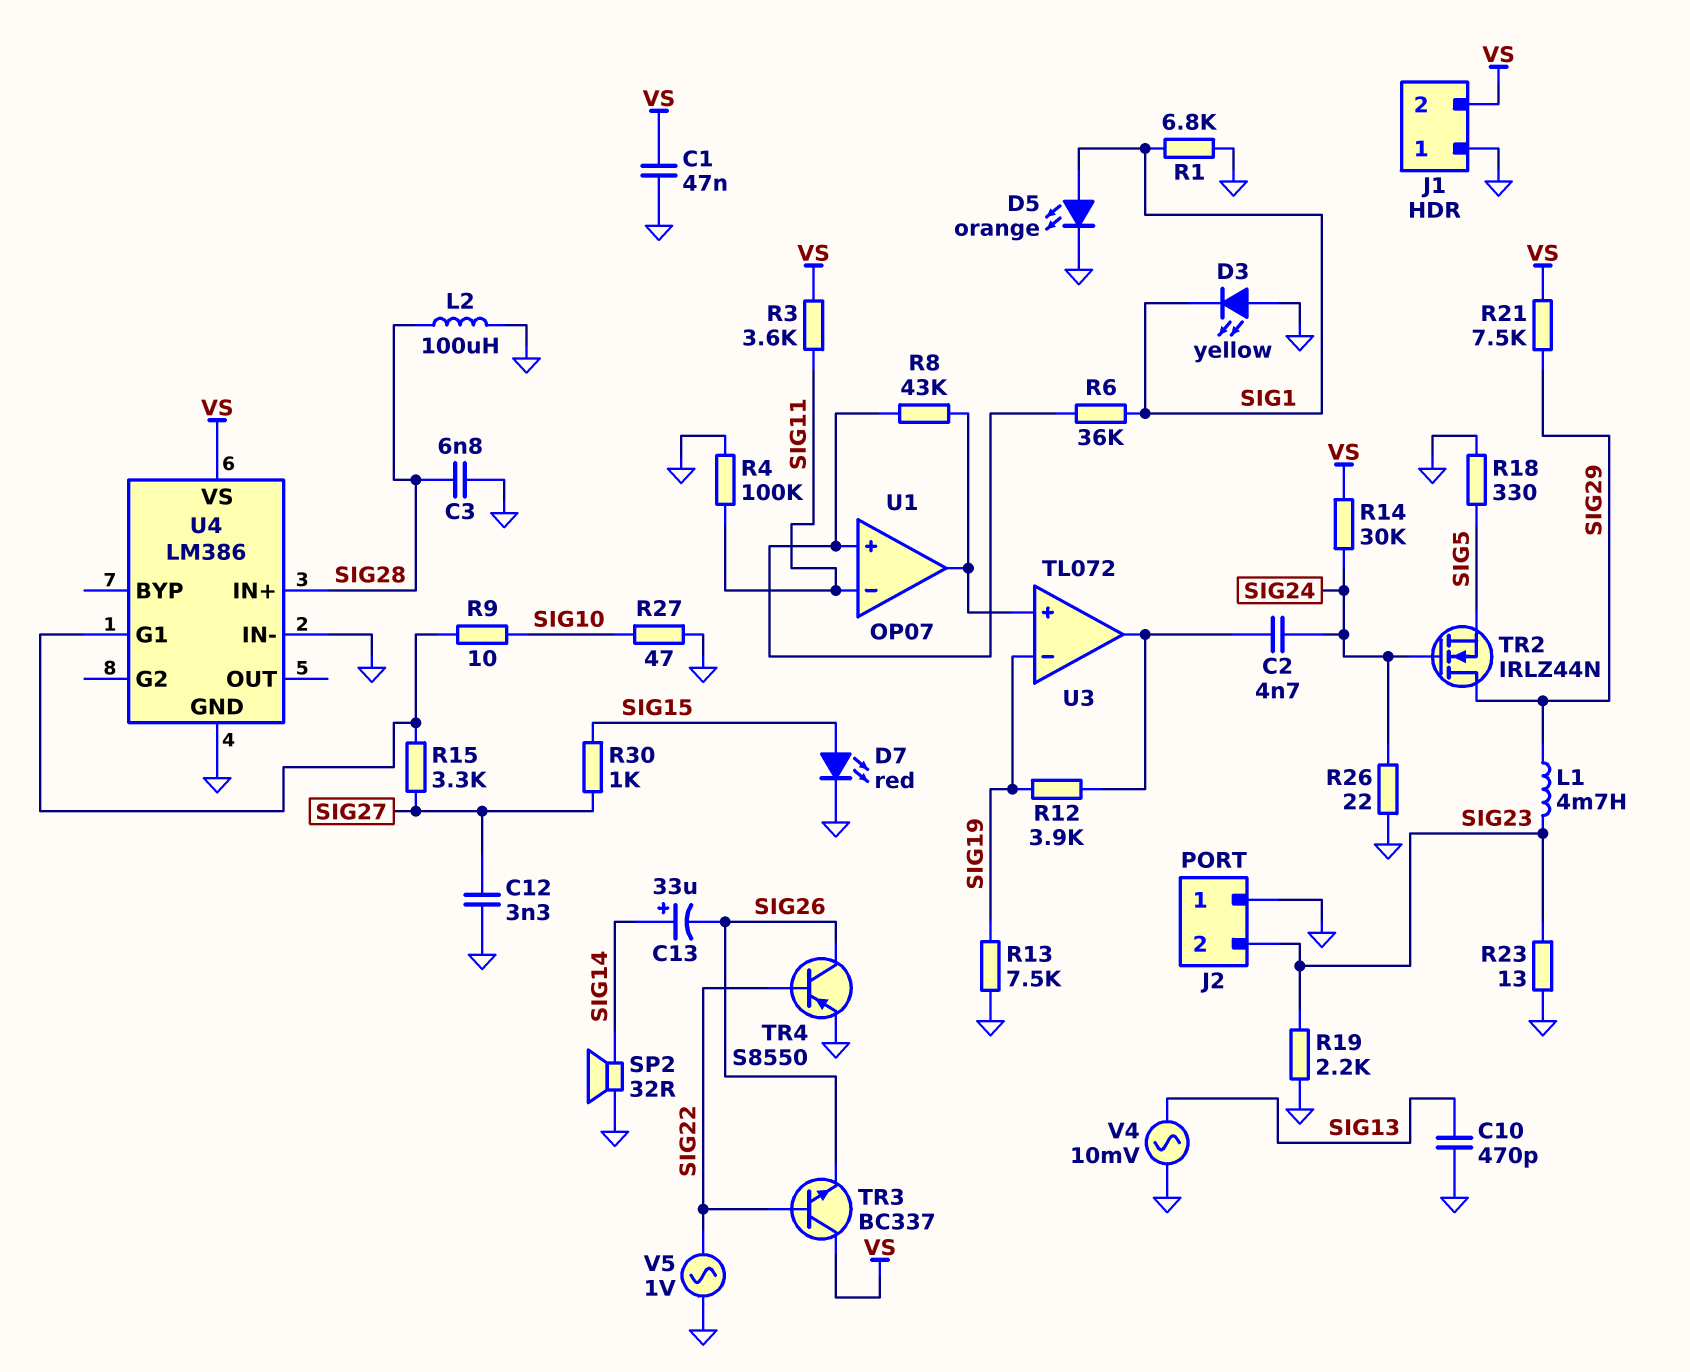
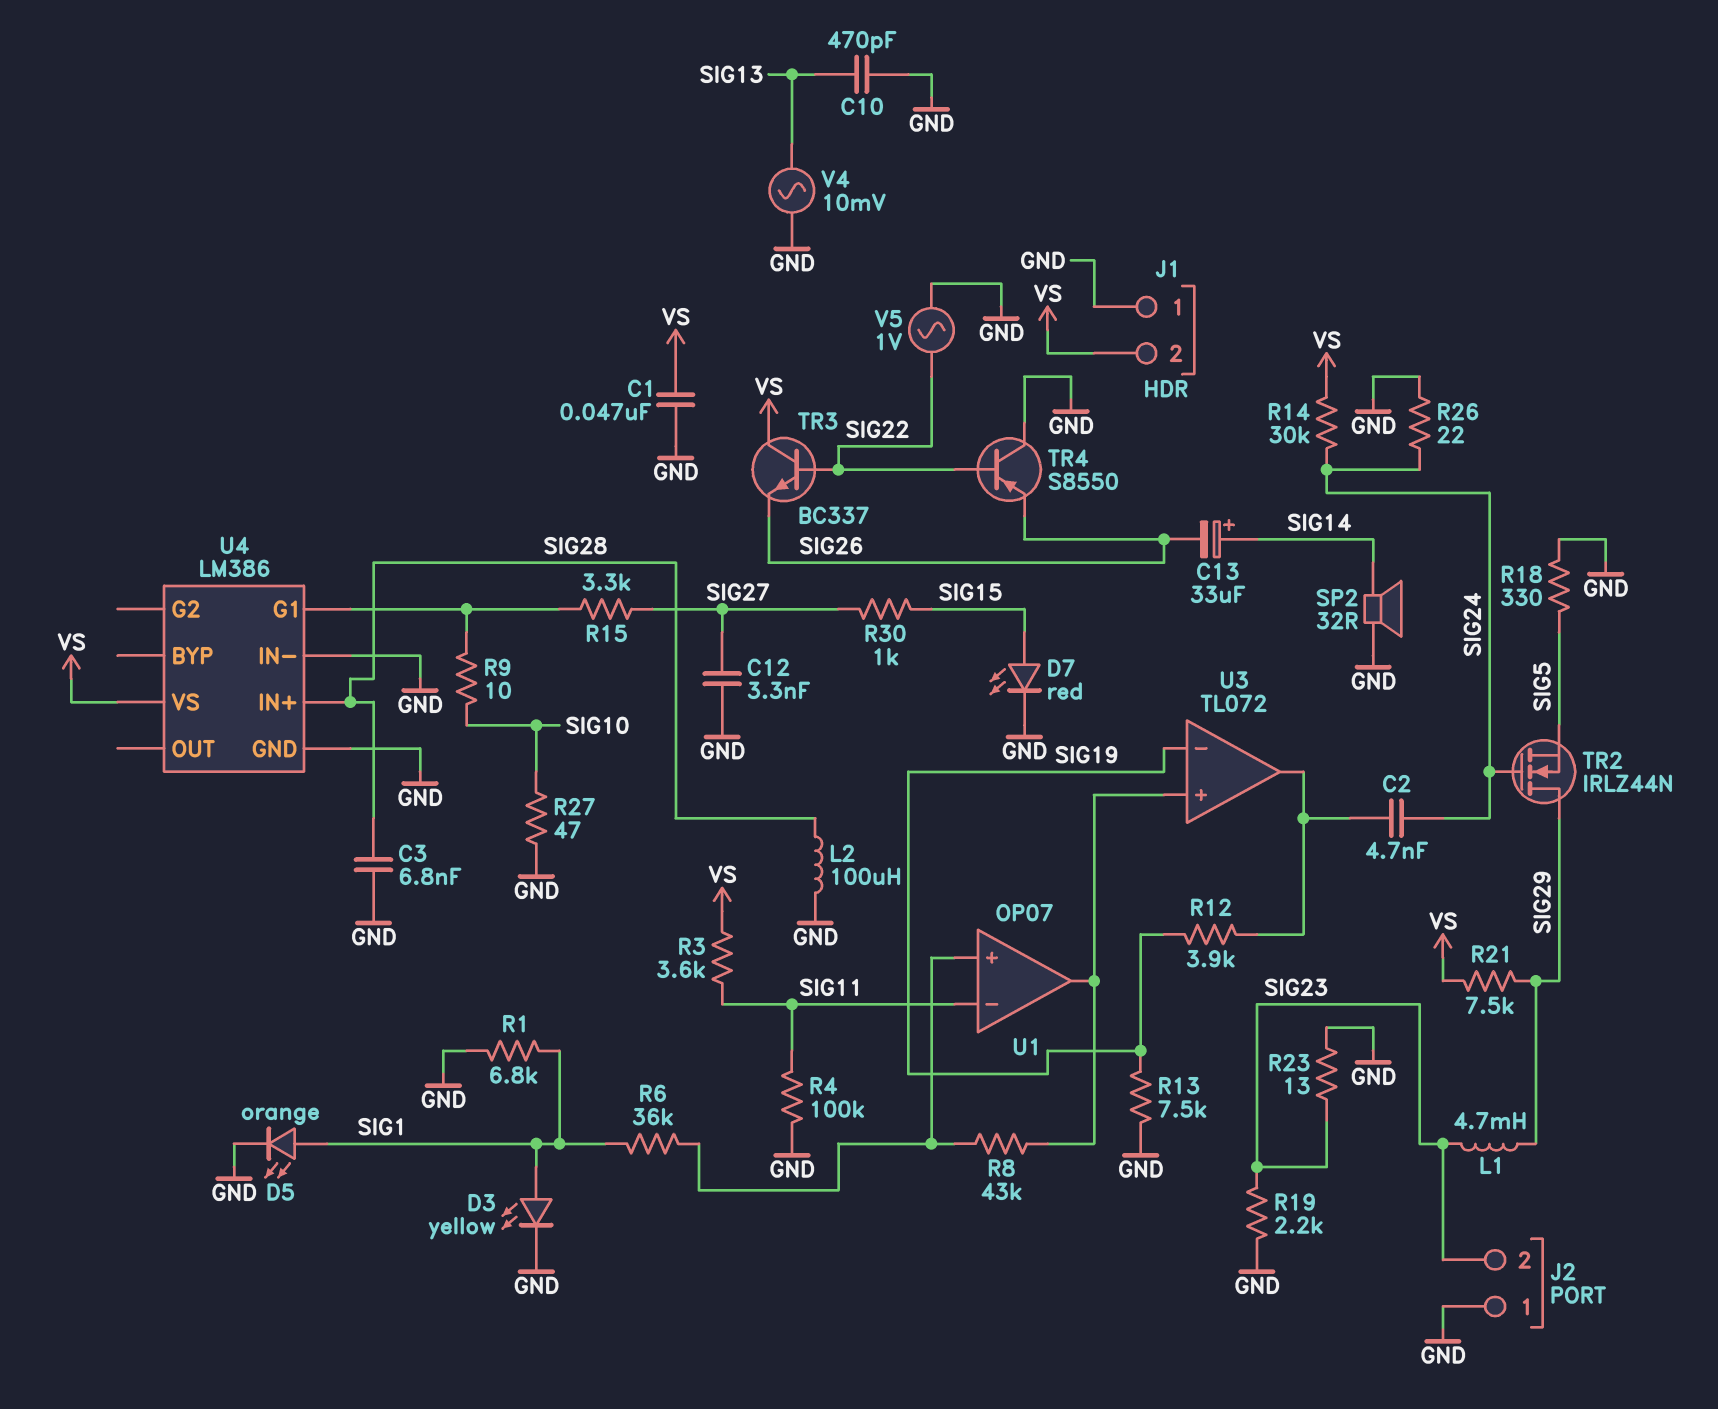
D3: LED yellow (A GND, K SIG1) -> LED yellow (A SIG1, K GND)
TR4: PNP S8550 (B SIG22, C SIG26, E GND) -> PNP S8550 (B SIG22, C GND, E SIG26)

